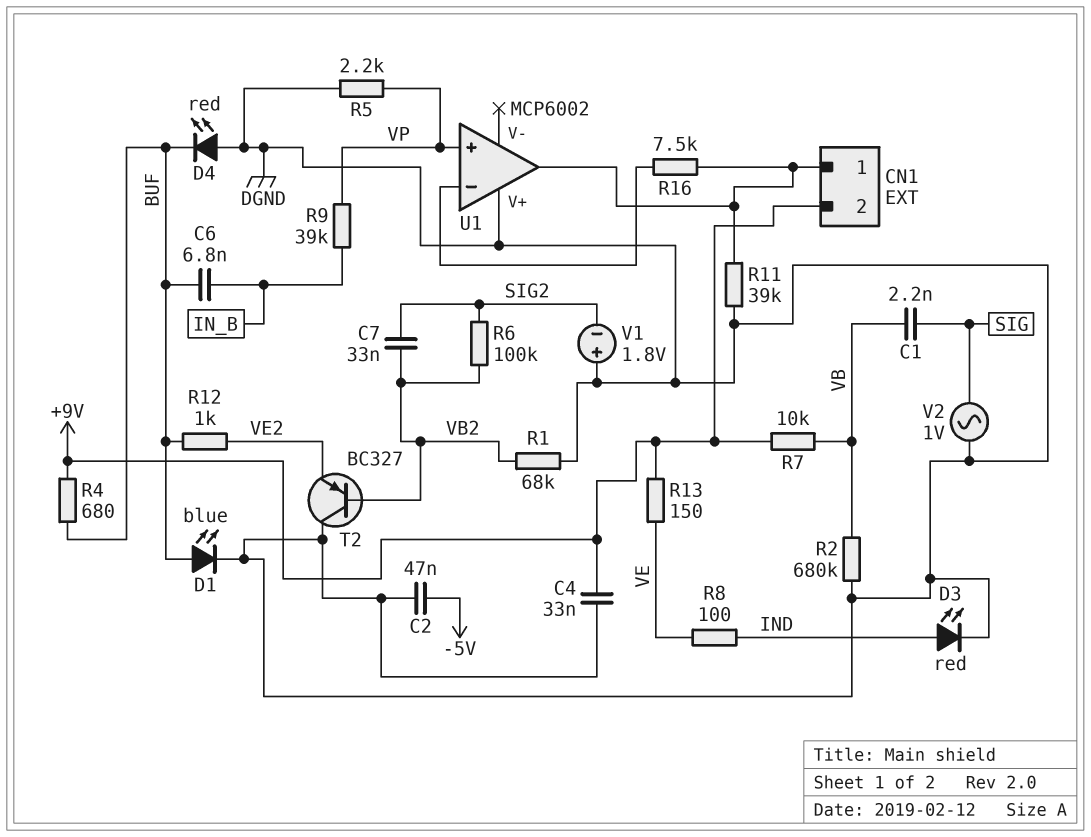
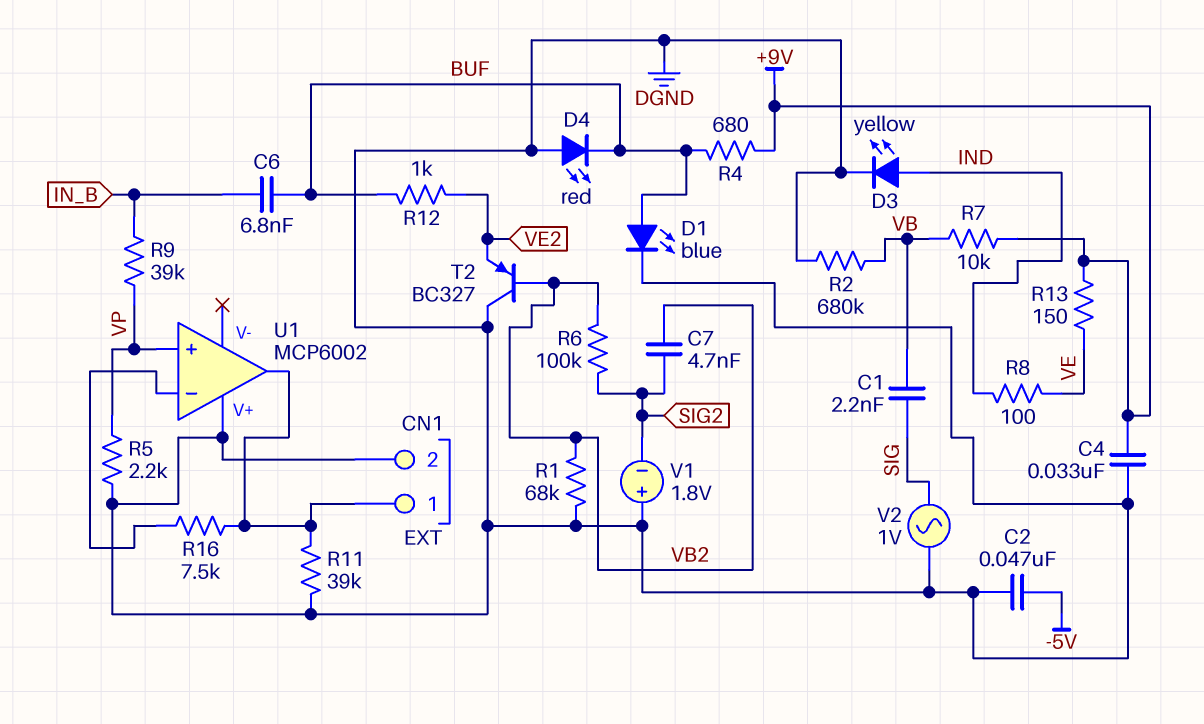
C7: 33nF (SIG2, VB2) -> 4.7nF (SIG2, VB2)
CN1 pin 2: +9V -> DGND
D3: LED red (A IND, K DGND) -> LED yellow (A IND, K DGND)

